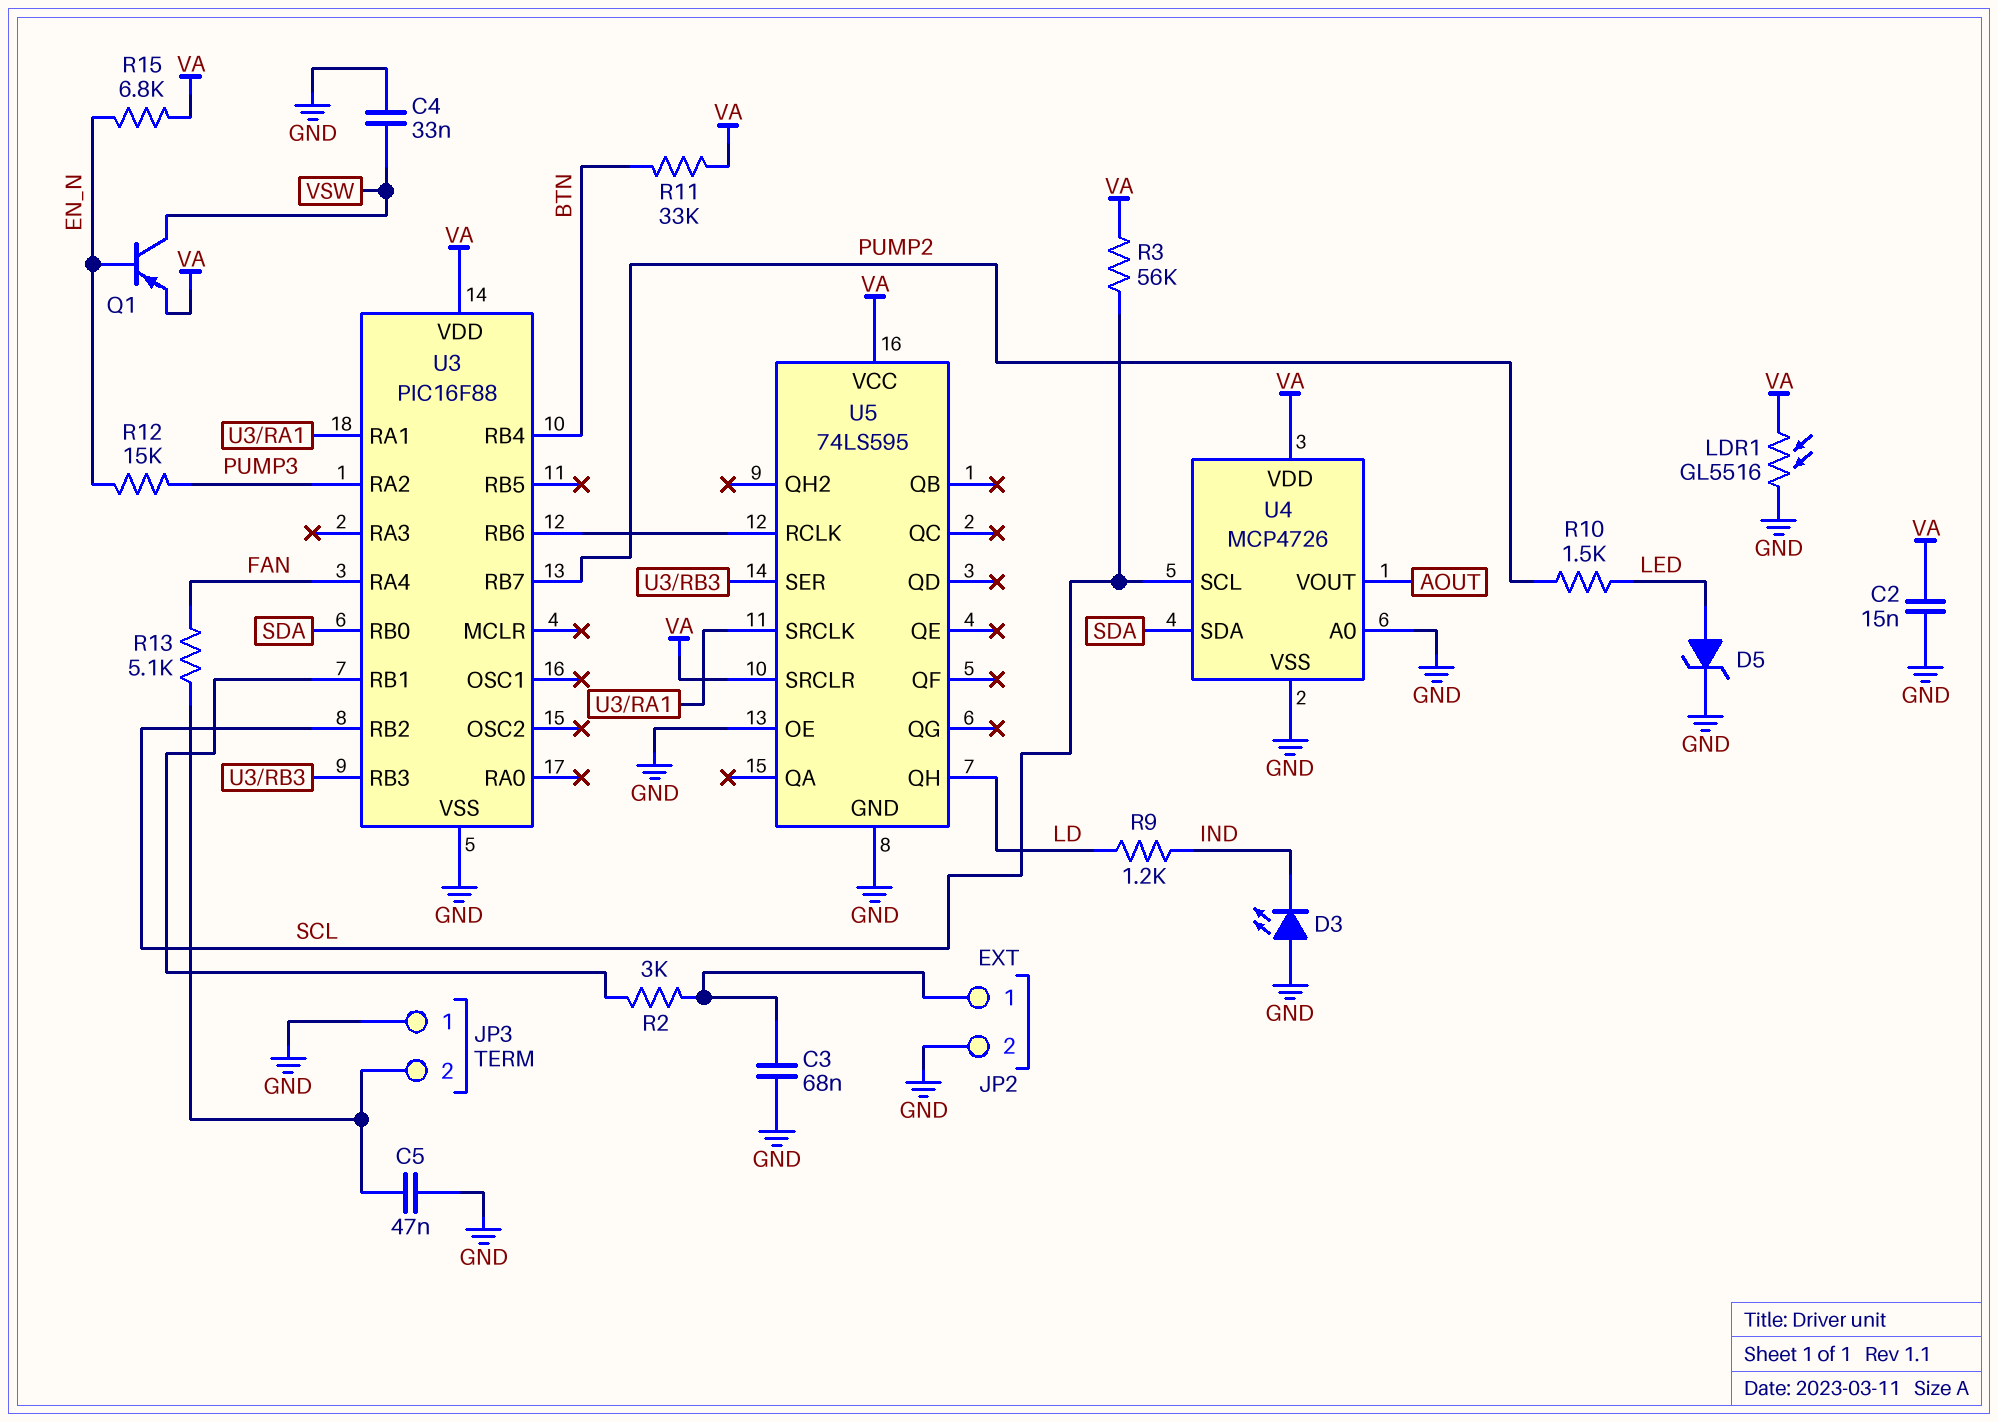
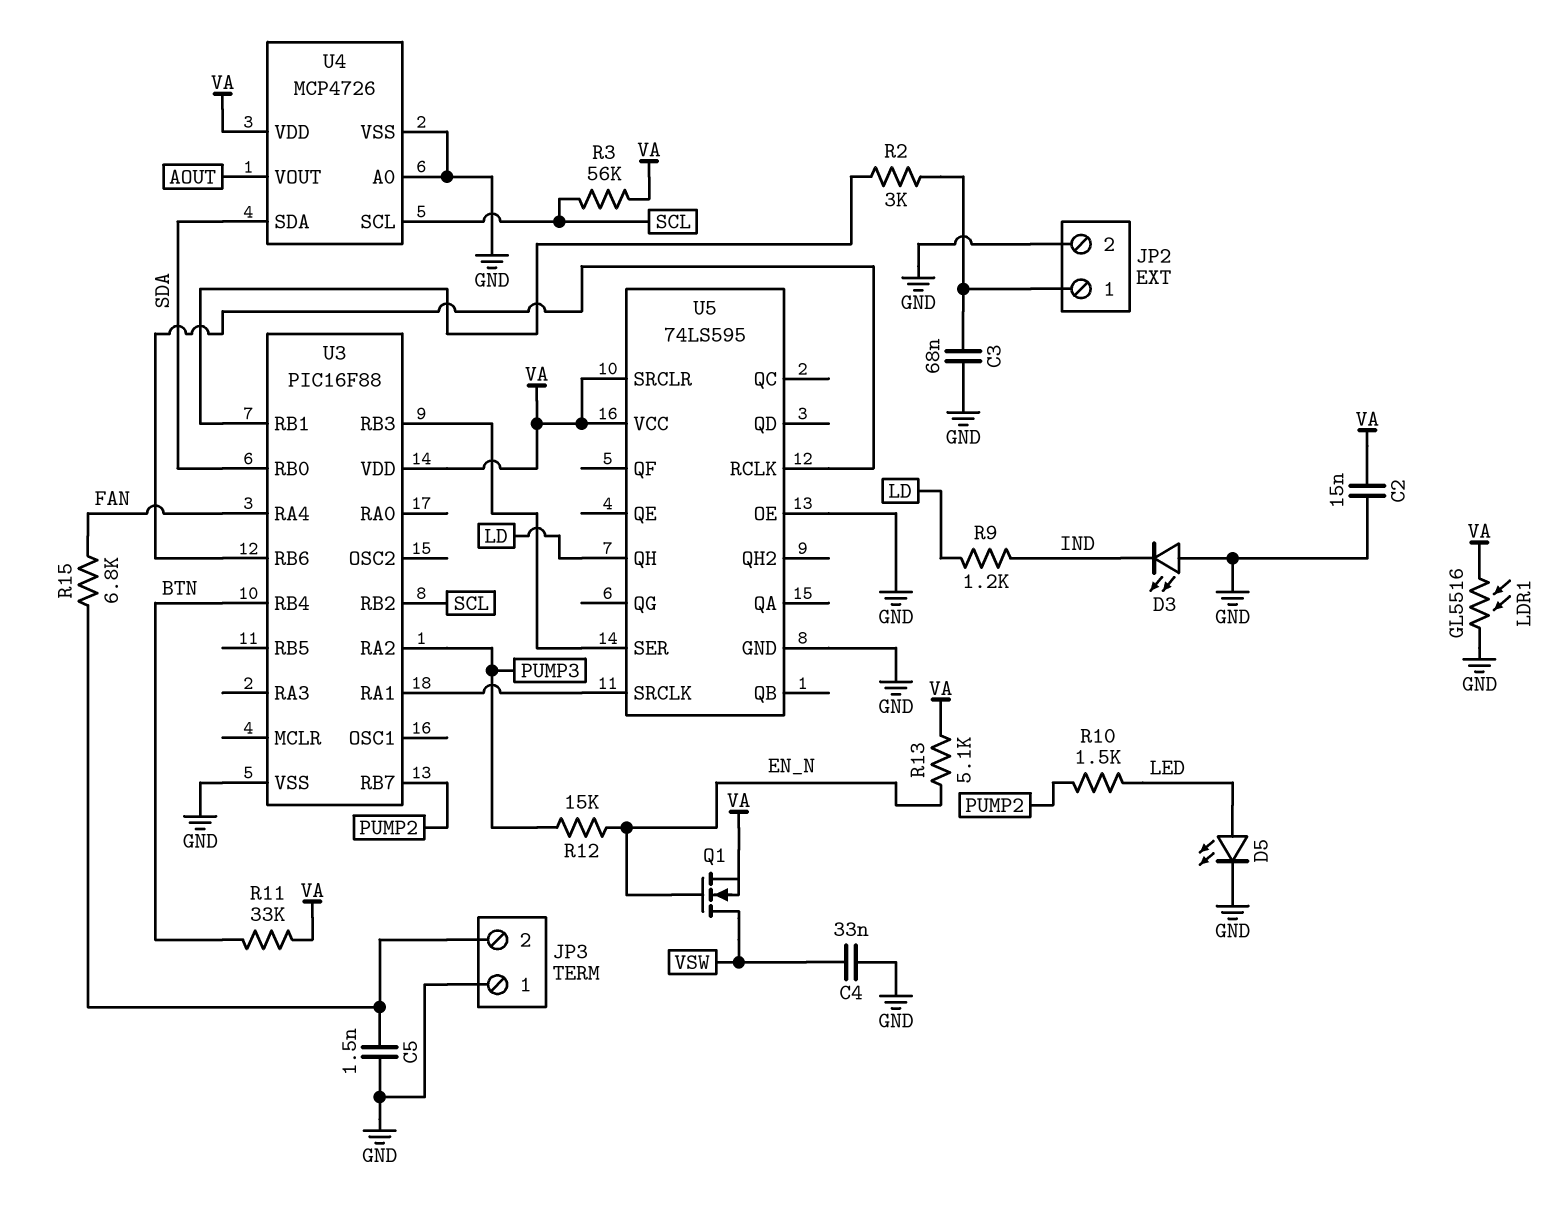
C5: 47nF (GND, JP3/2) -> 1.5nF (GND, JP3/2)
D5: zener (A LED, K GND) -> LED (A LED, K GND)
Q1: PNP (B EN_N, C VSW, E VA) -> NMOS (G EN_N, D VSW, S VA)
R13: 5.1k (FAN, JP3/2) -> 5.1k (EN_N, VA)
R15: 6.8k (EN_N, VA) -> 6.8k (FAN, JP3/2)

